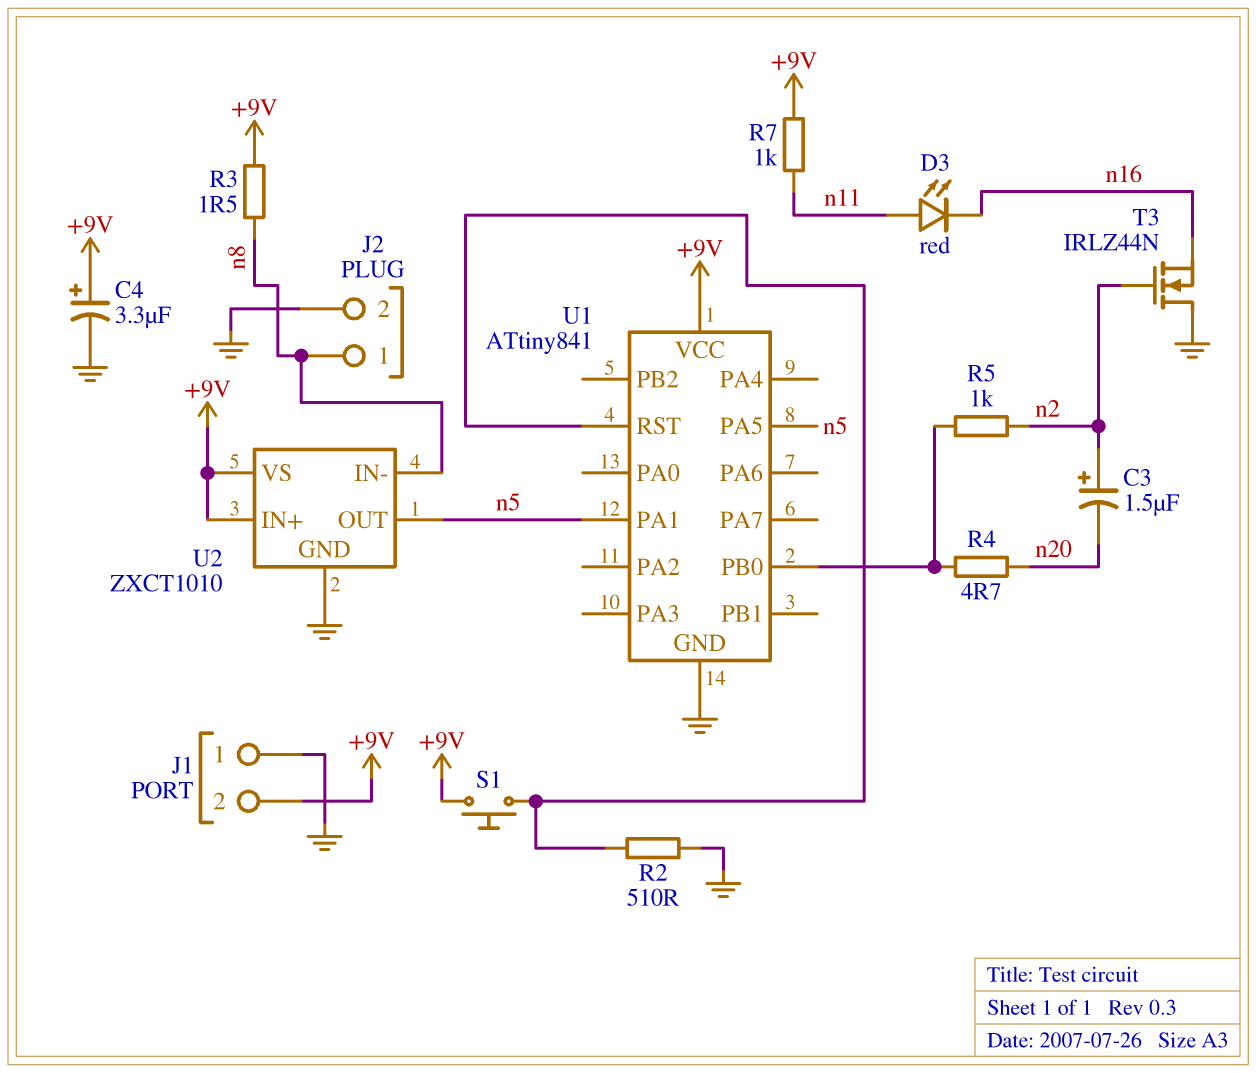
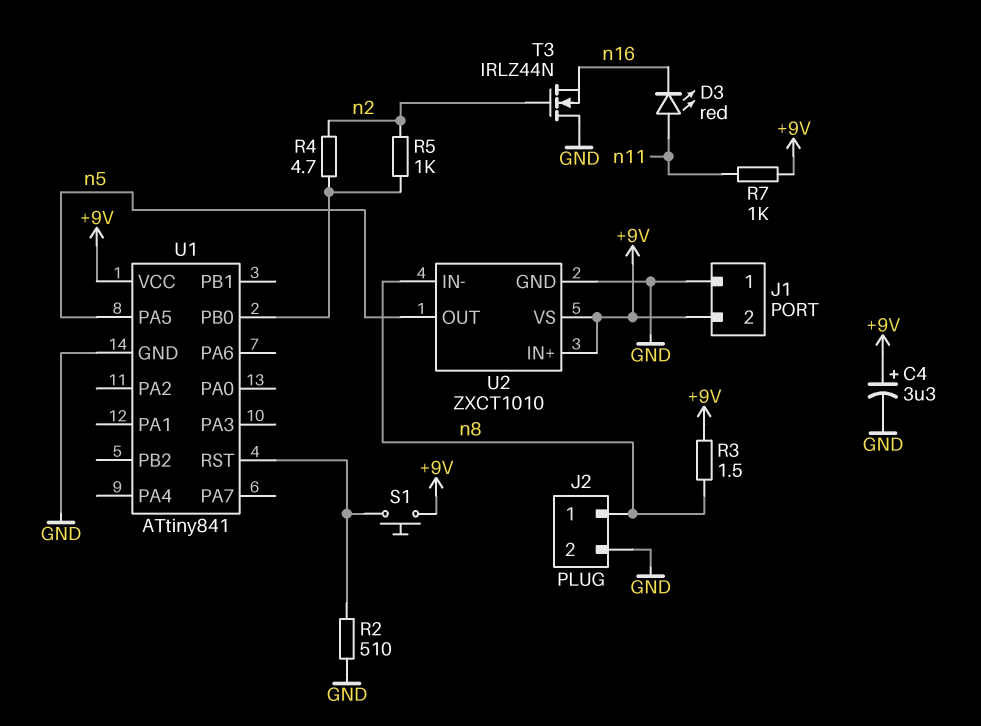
C3: 1.5uF (plus n2, minus n20) -> none
R4: 4.7 (U1/PB0, n20) -> 4.7 (U1/PB0, n2)
U1 pin PA1: n5 -> none

